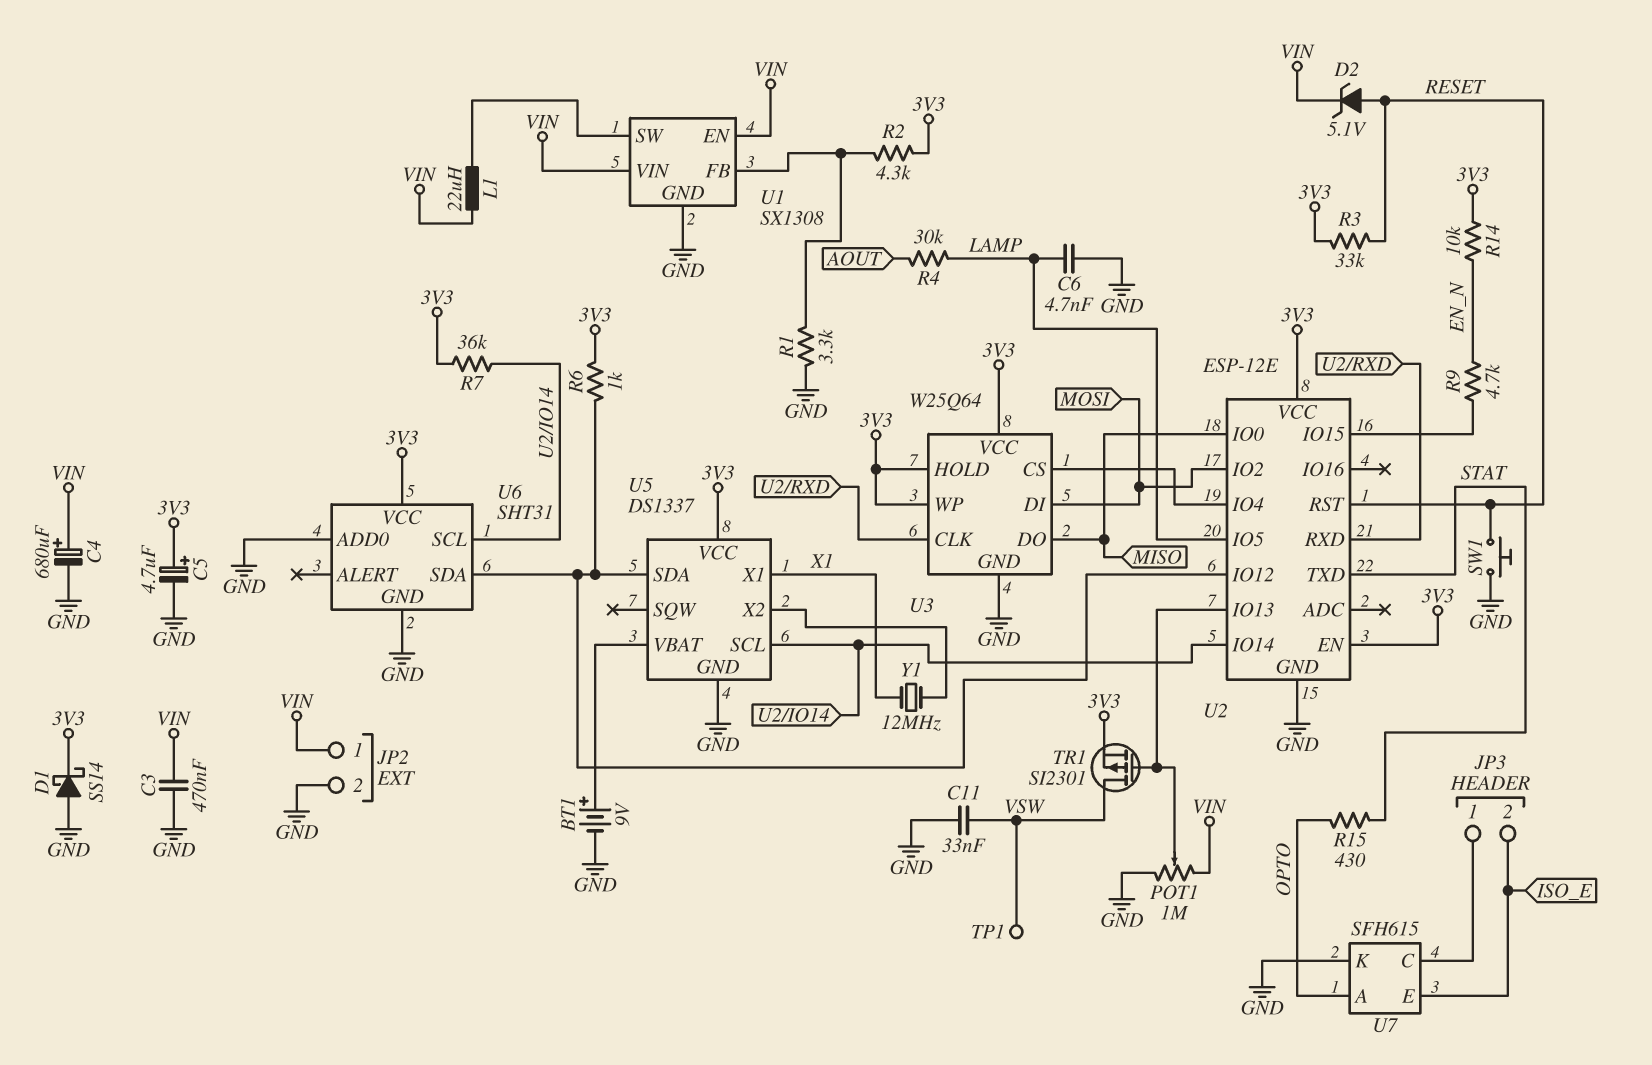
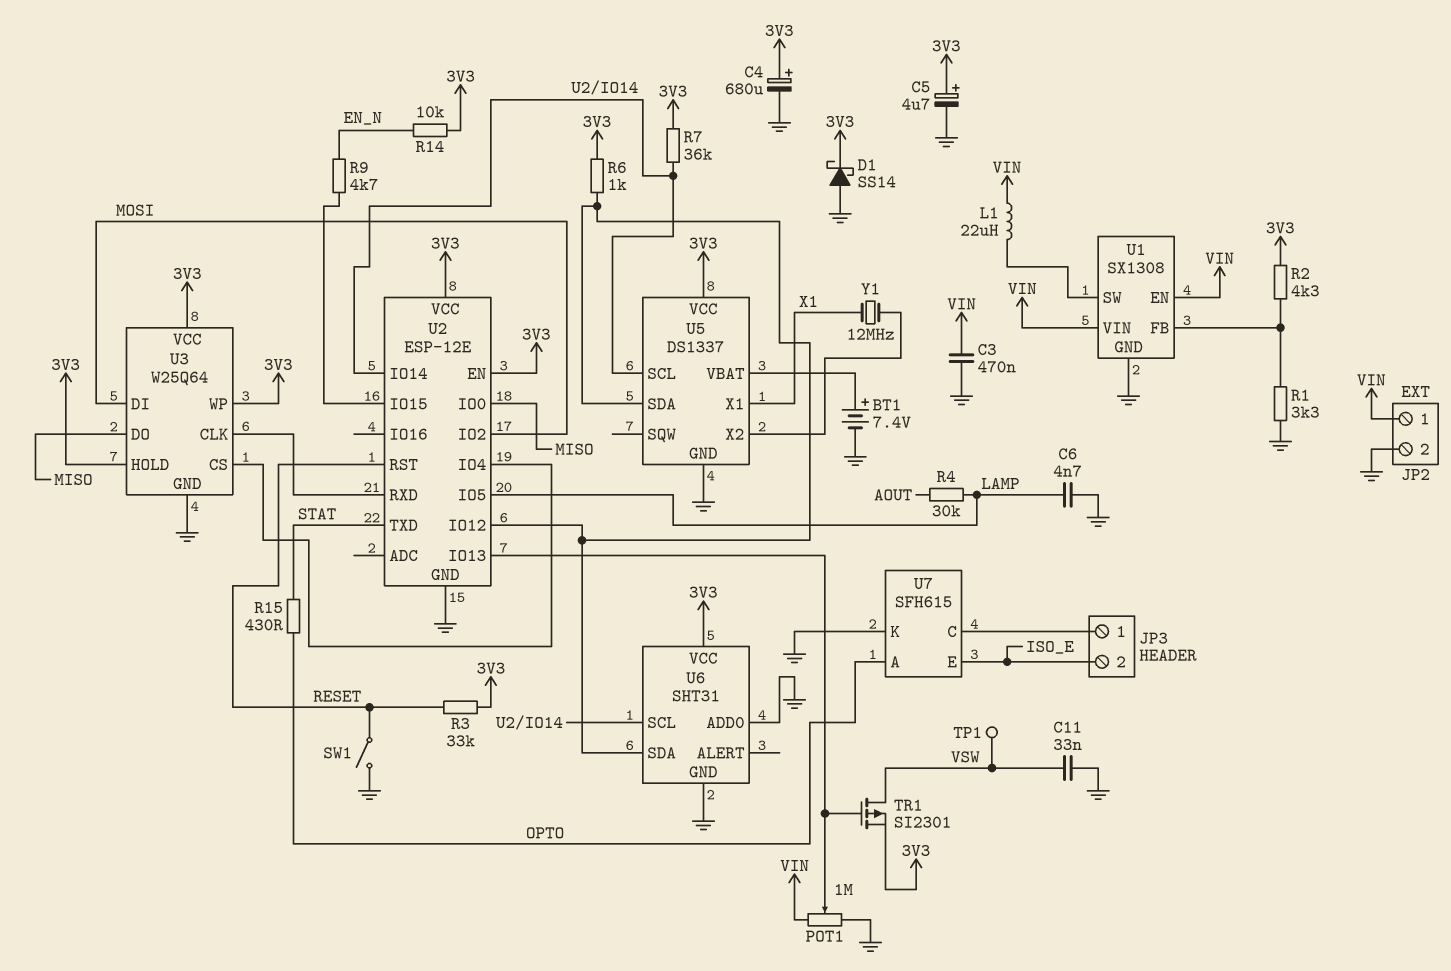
BT1: 9V (plus U5/VBAT, minus GND) -> 7.4V (plus U5/VBAT, minus GND)
C4: 680uF (plus VIN, minus GND) -> 680uF (plus 3V3, minus GND)
D2: zener 5.1V (A RESET, K VIN) -> none
SW1: button (GND, RESET) -> switch (GND, RESET)

